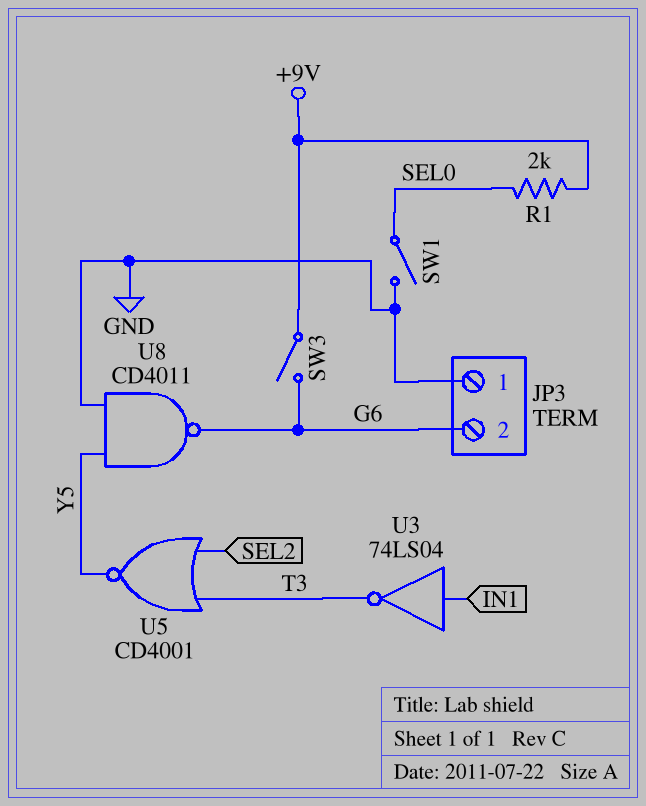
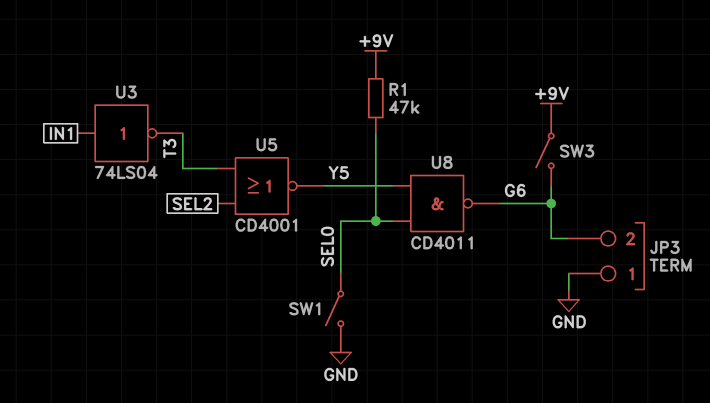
R1: 2k (+9V, SEL0) -> 47k (+9V, SEL0)
U8: NAND CD4011 (in GND, in Y5, out G6) -> NAND CD4011 (in SEL0, in Y5, out G6)

